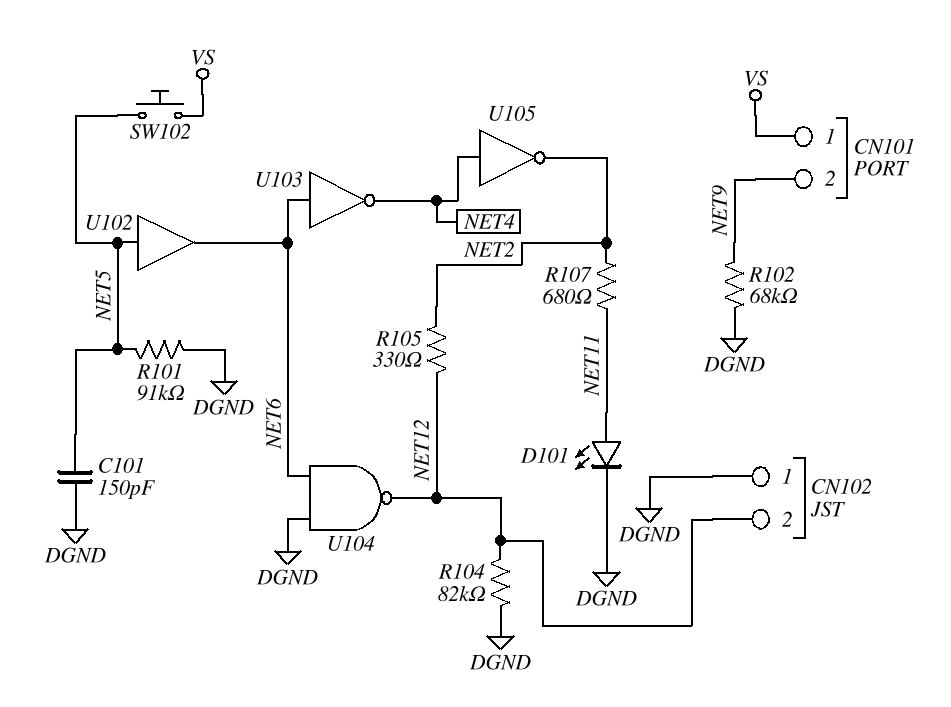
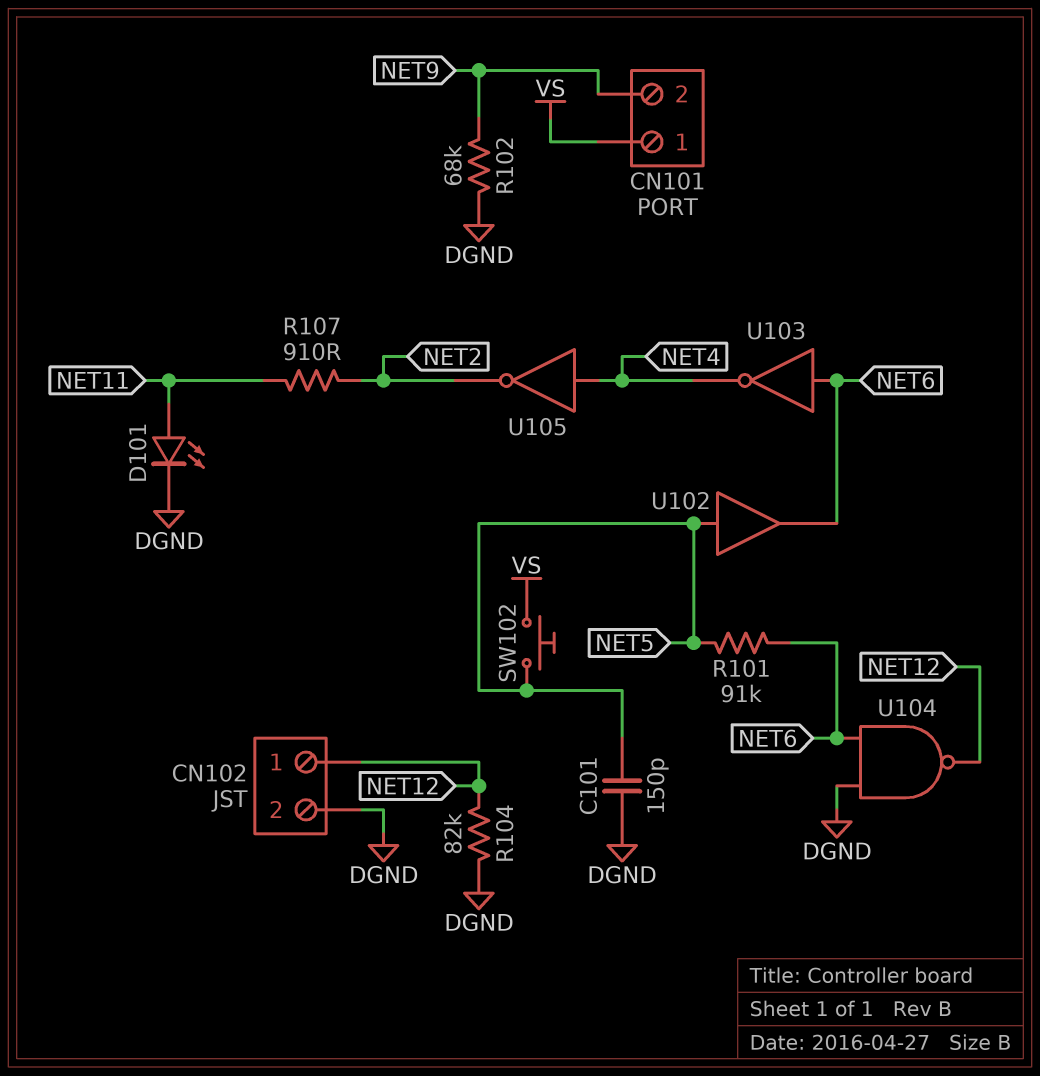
CN102 pin 1: DGND -> NET12
CN102 pin 2: NET12 -> DGND
R101: 91k (DGND, NET5) -> 91k (NET5, NET6)
R105: 330 (NET2, NET12) -> none
R107: 680 (NET2, NET11) -> 910 (NET2, NET11)

